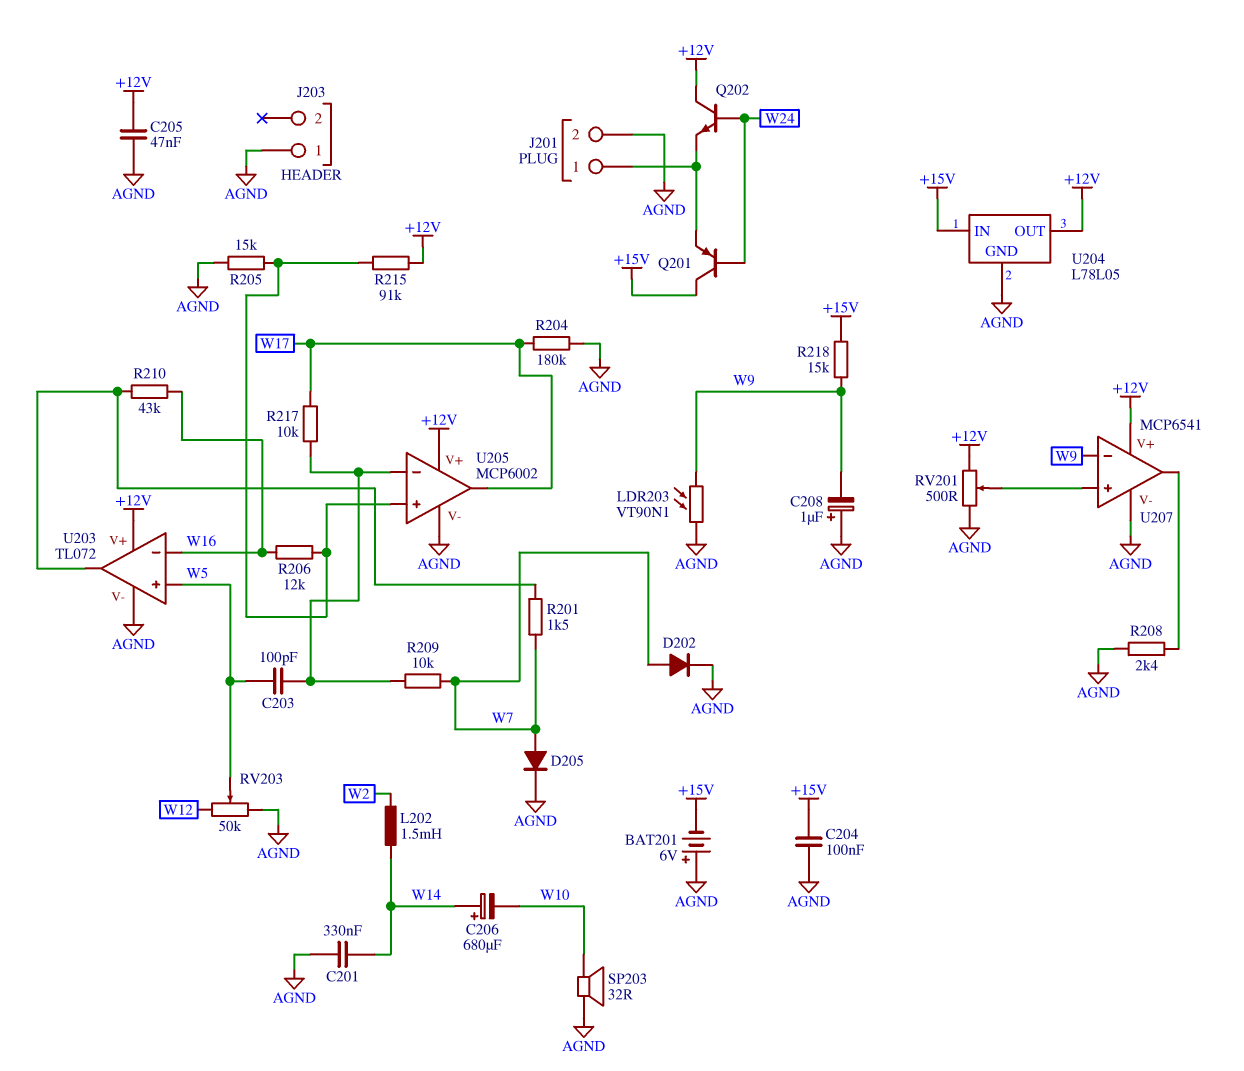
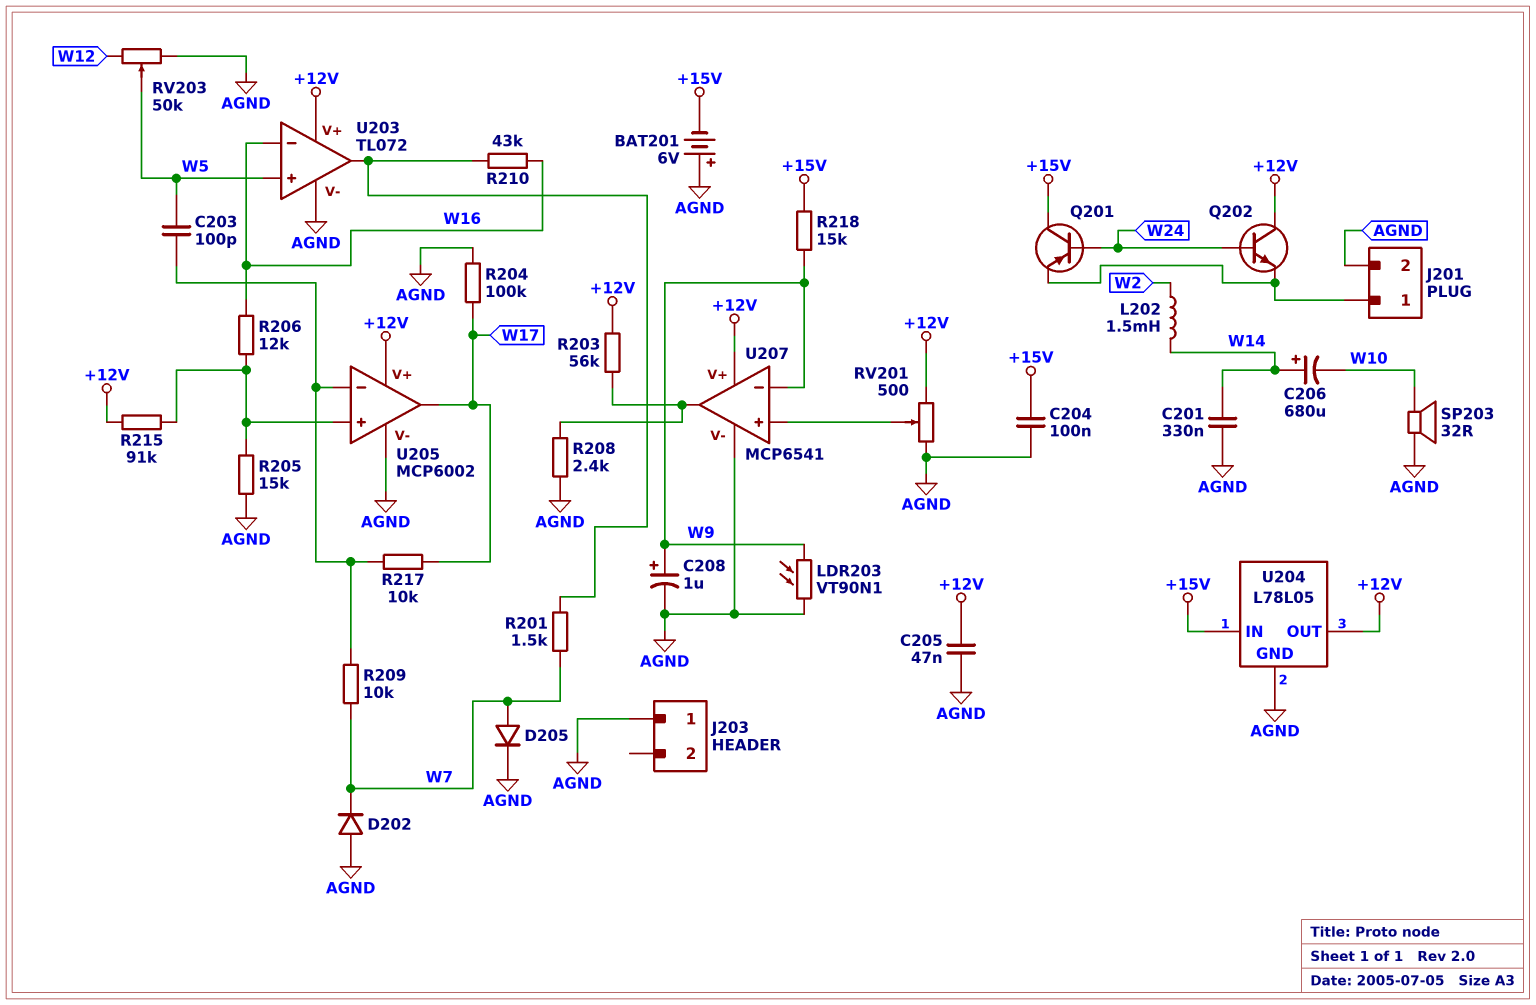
C208: 1uF (plus AGND, minus W9) -> 1uF (plus W9, minus AGND)
D202: diode (A W7, K AGND) -> diode (A AGND, K W7)
R203: none -> 56k (+12V, U207/out)
R204: 180k (AGND, W17) -> 100k (AGND, W17)

